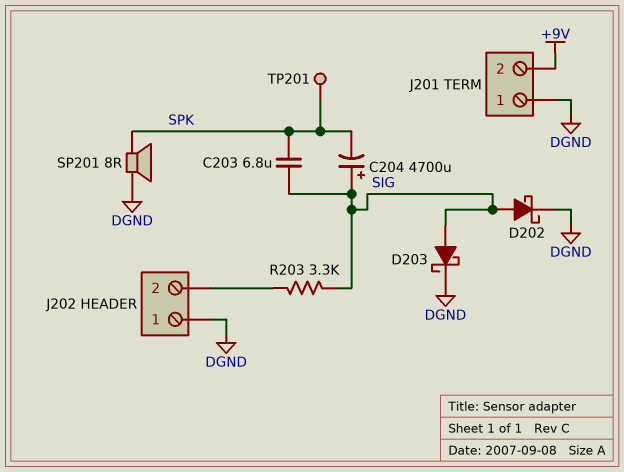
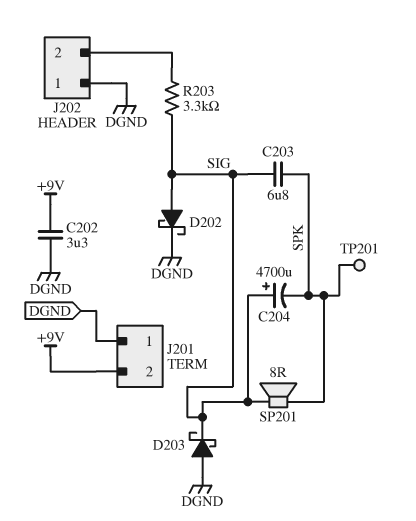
C202: none -> 3.3uF (+9V, DGND)
D203: schottky (A SIG, K DGND) -> schottky (A DGND, K SIG)
SP201: speaker 8R (DGND, SPK) -> speaker 8R (SIG, SPK)

